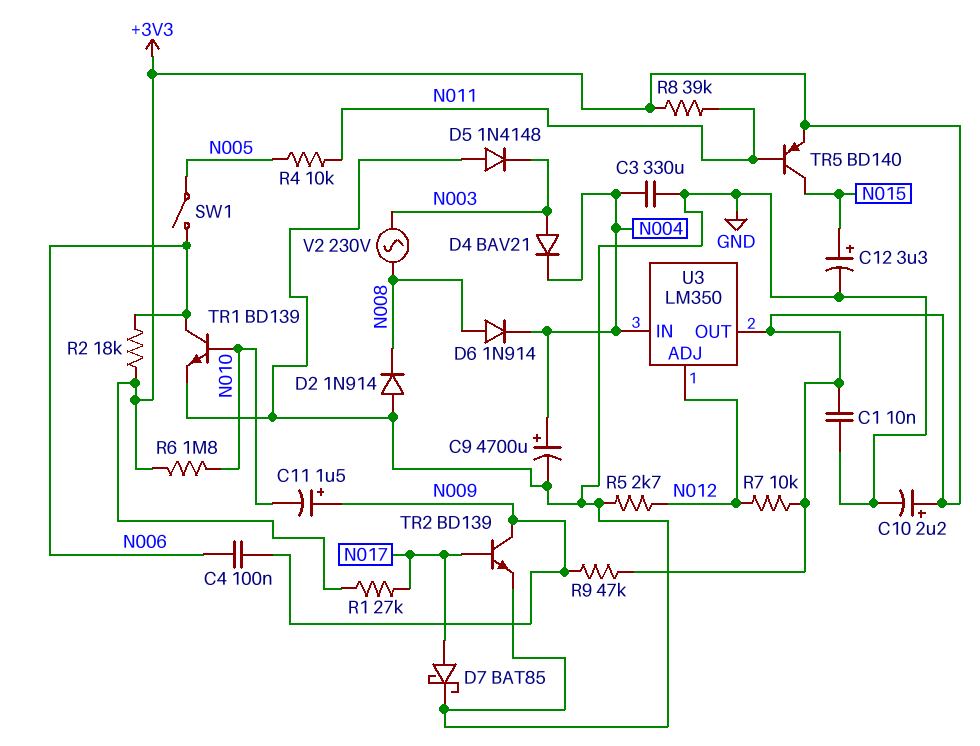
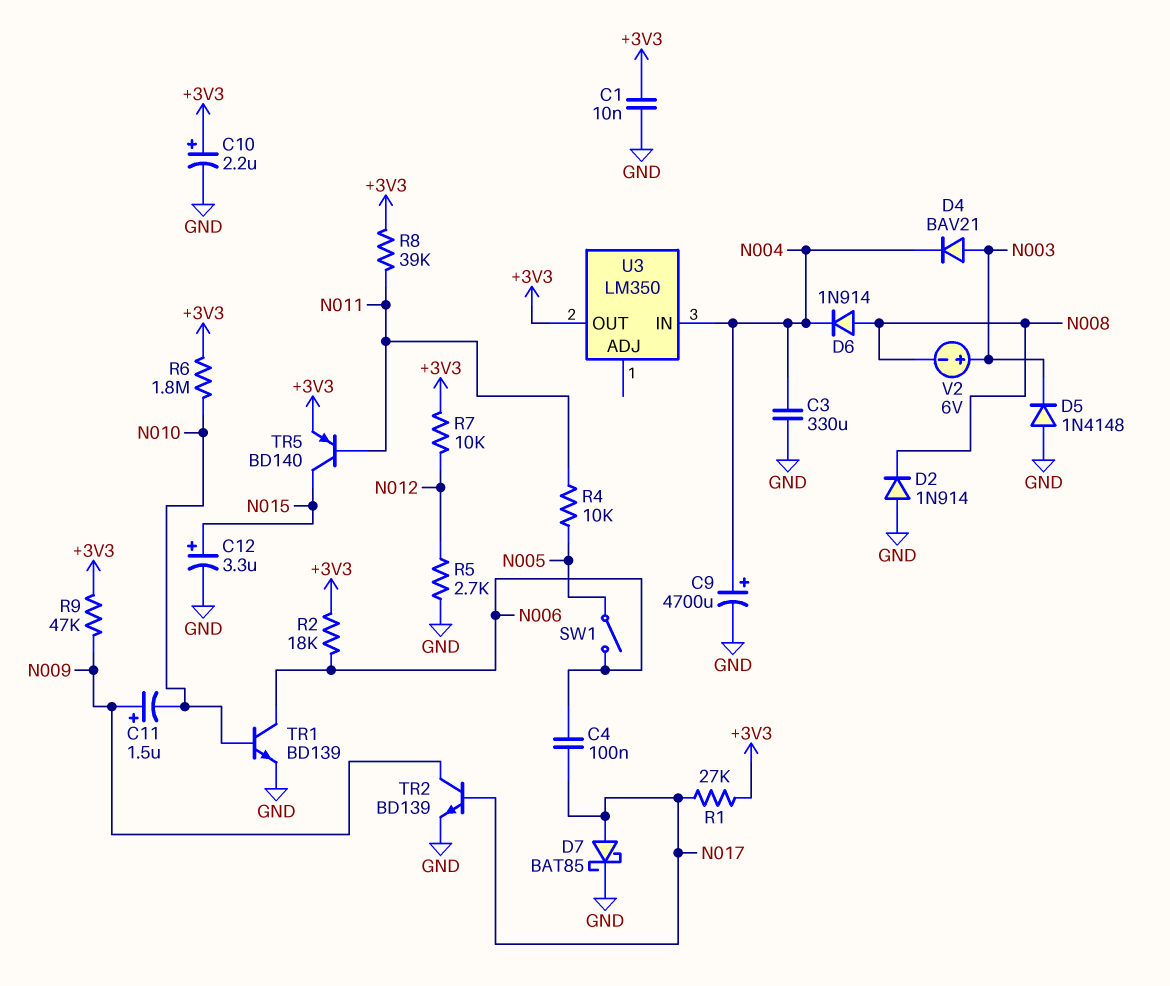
C4: 100nF (N006, N009) -> 100nF (N006, N017)
U3 pin ADJ: N012 -> none
V2: AC 230V (N003, N008) -> 6V (plus N003, minus N008)

